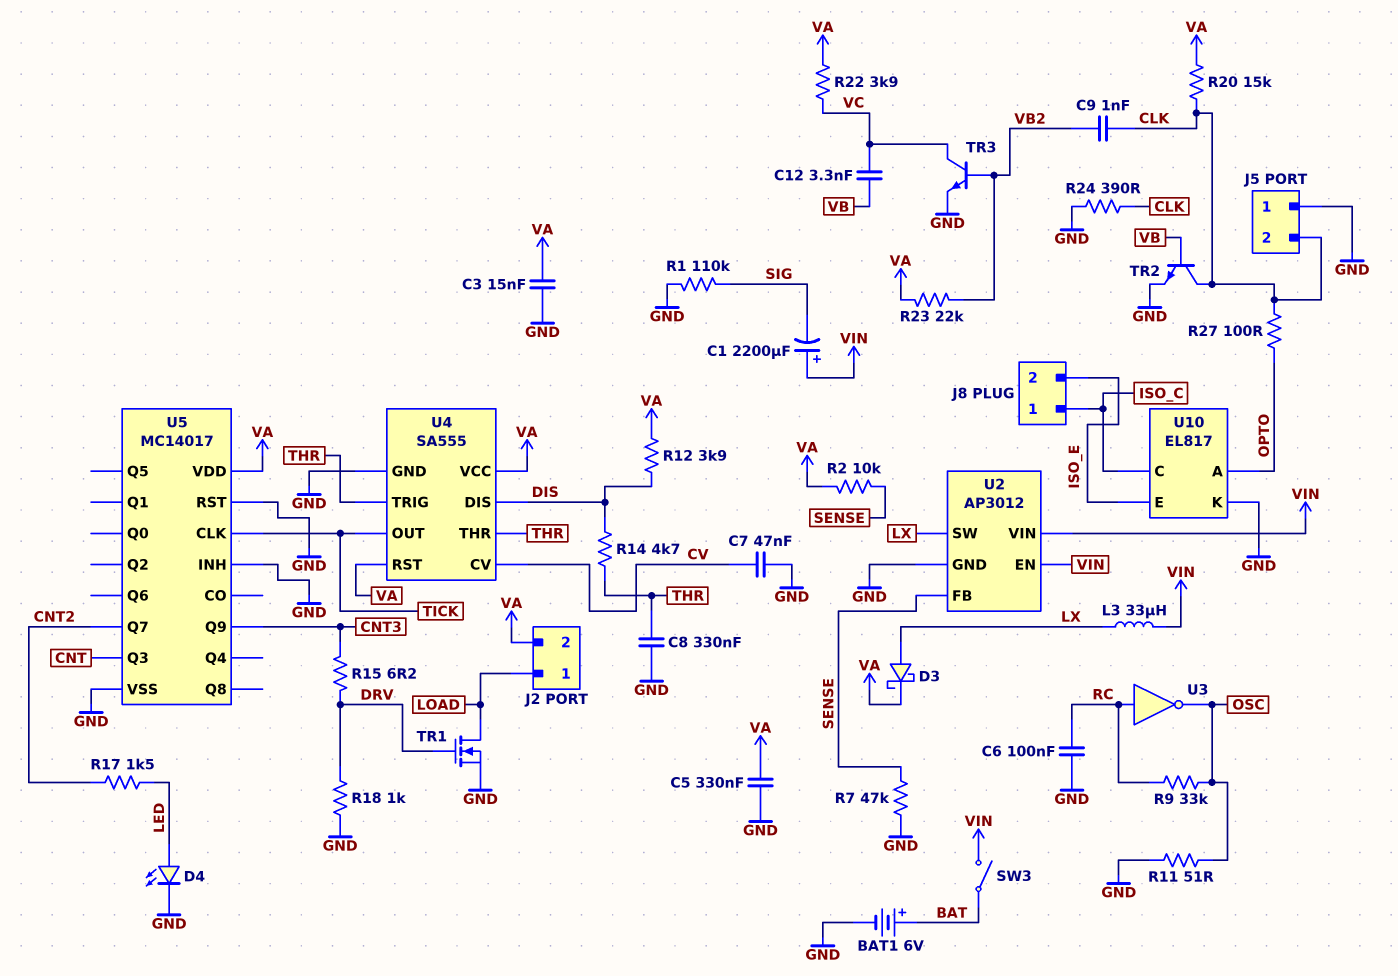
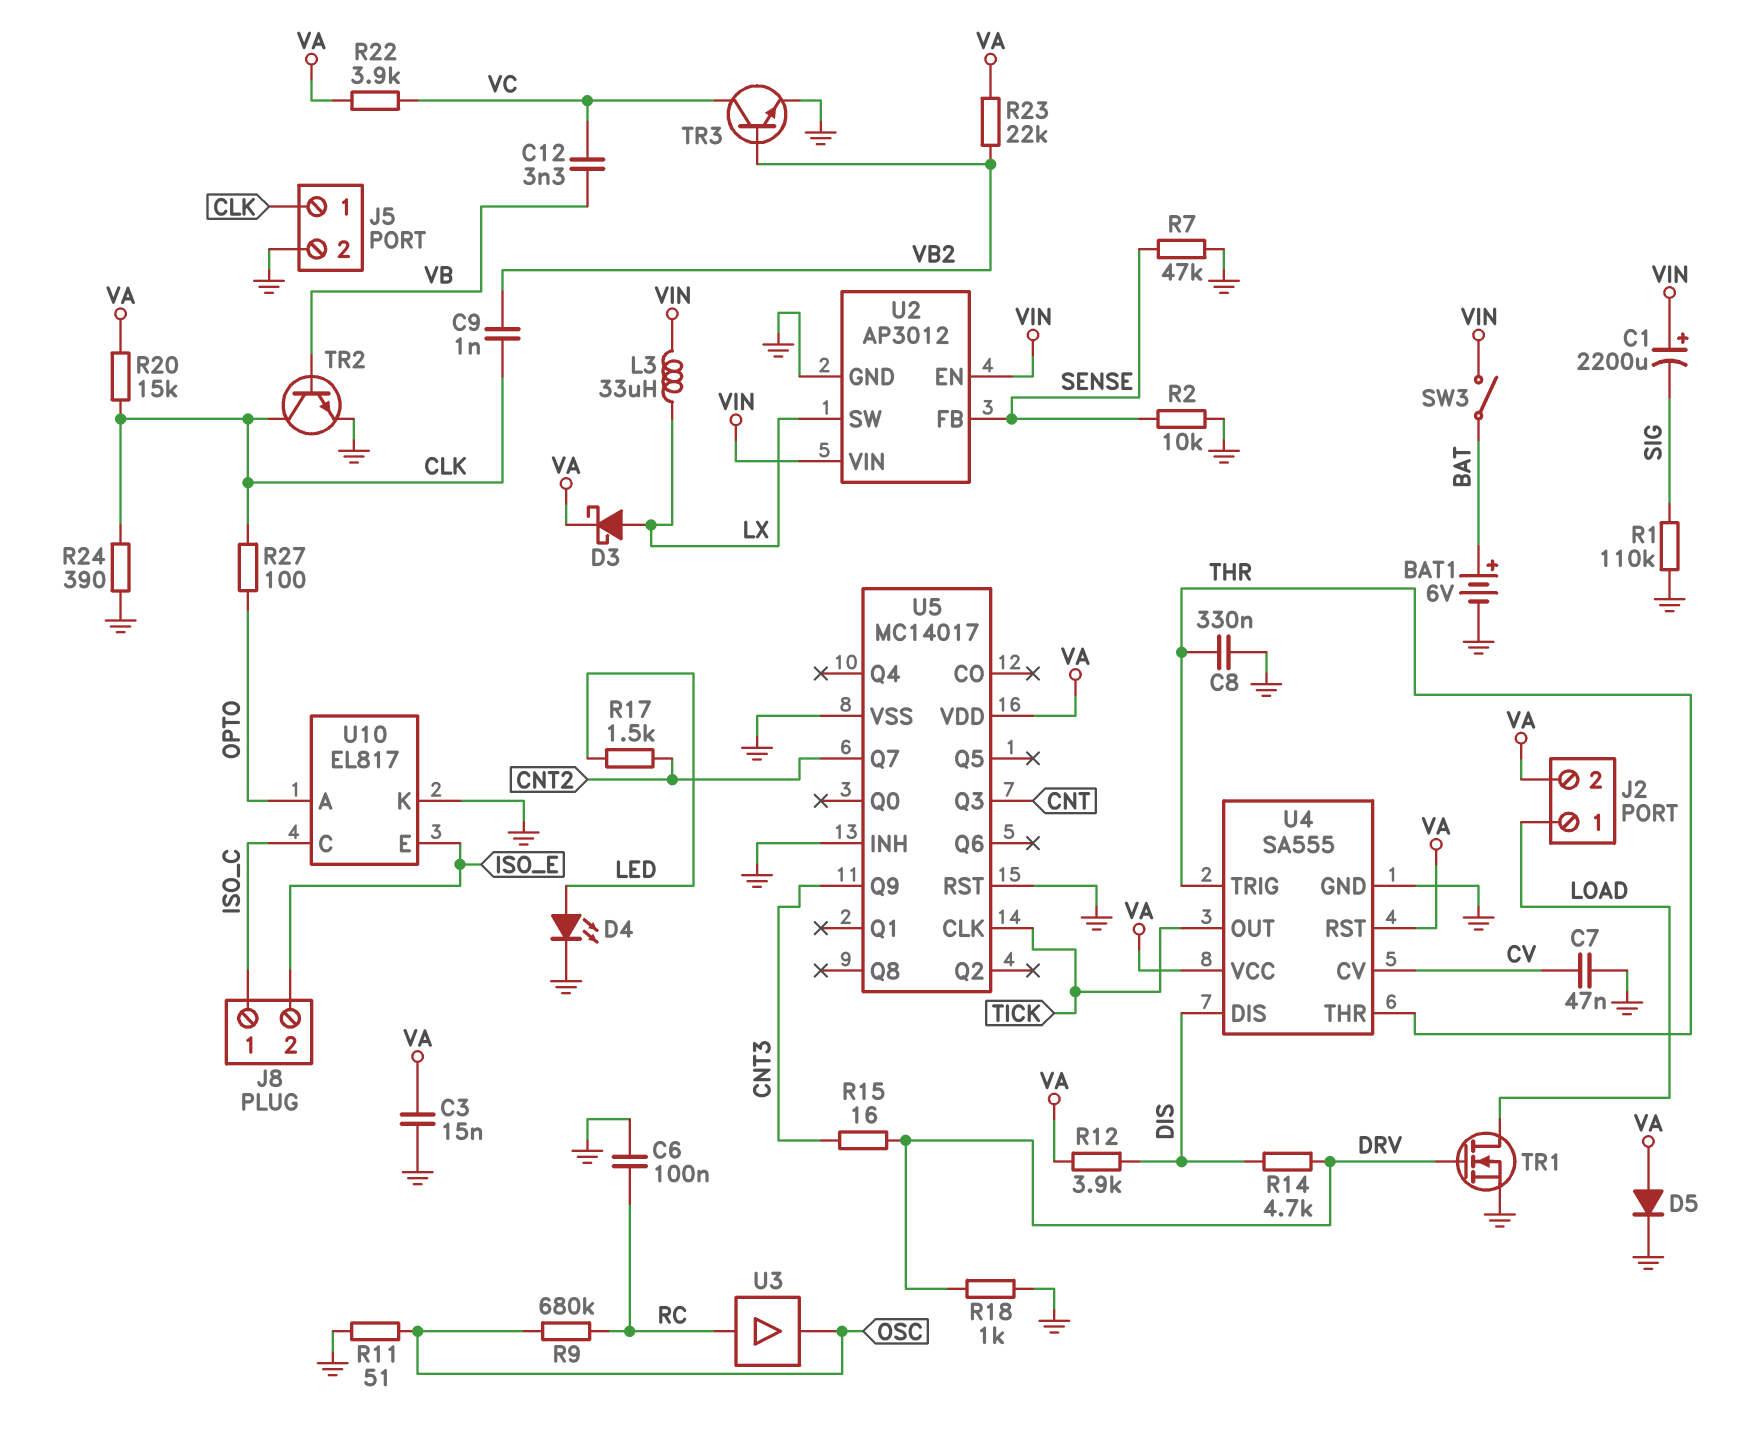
C5: 330nF (GND, VA) -> none
D5: none -> diode (A VA, K GND)
J5 pin 1: GND -> CLK
J5 pin 2: CLK -> GND
R2: 10k (SENSE, VA) -> 10k (GND, SENSE)
R9: 33k (OSC, RC) -> 680k (OSC, RC)
R14: 4.7k (DIS, THR) -> 4.7k (DIS, DRV)
R15: 6.2 (CNT3, DRV) -> 16 (CNT3, DRV)
U3: NOT (in RC, out OSC) -> buffer (in RC, out OSC)

